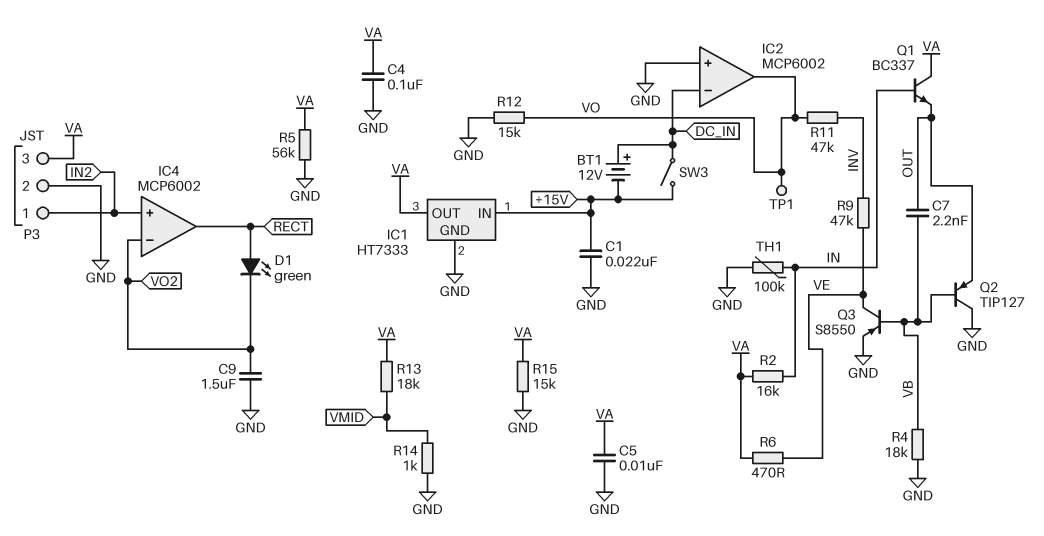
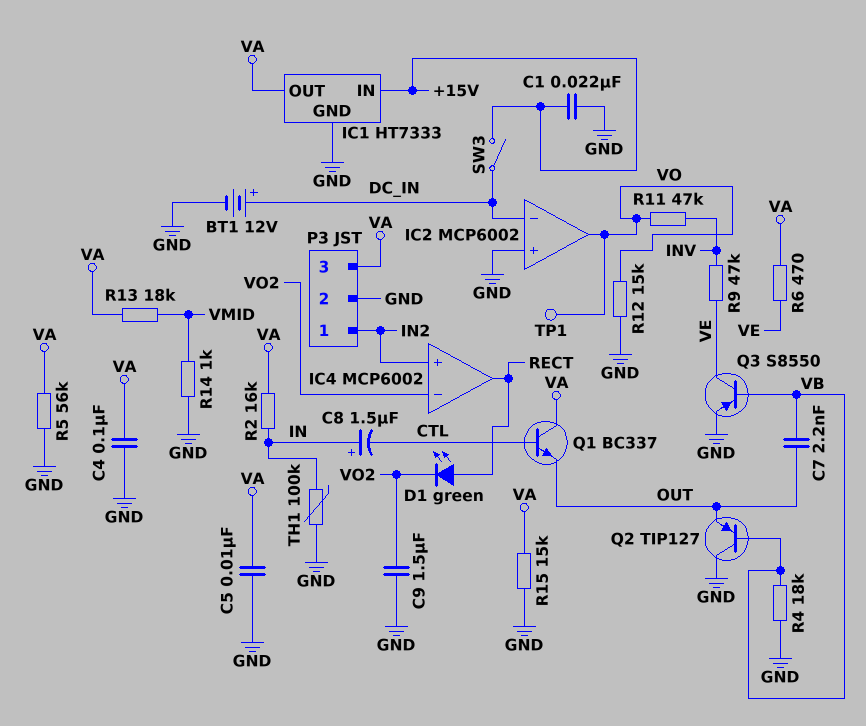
BT1: 12V (plus DC_IN, minus +15V) -> 12V (plus DC_IN, minus GND)
C8: none -> 1.5uF (plus IN, minus CTL)
Q1: NPN BC337 (B IN, C VA, E OUT) -> NPN BC337 (B CTL, C VA, E OUT)

